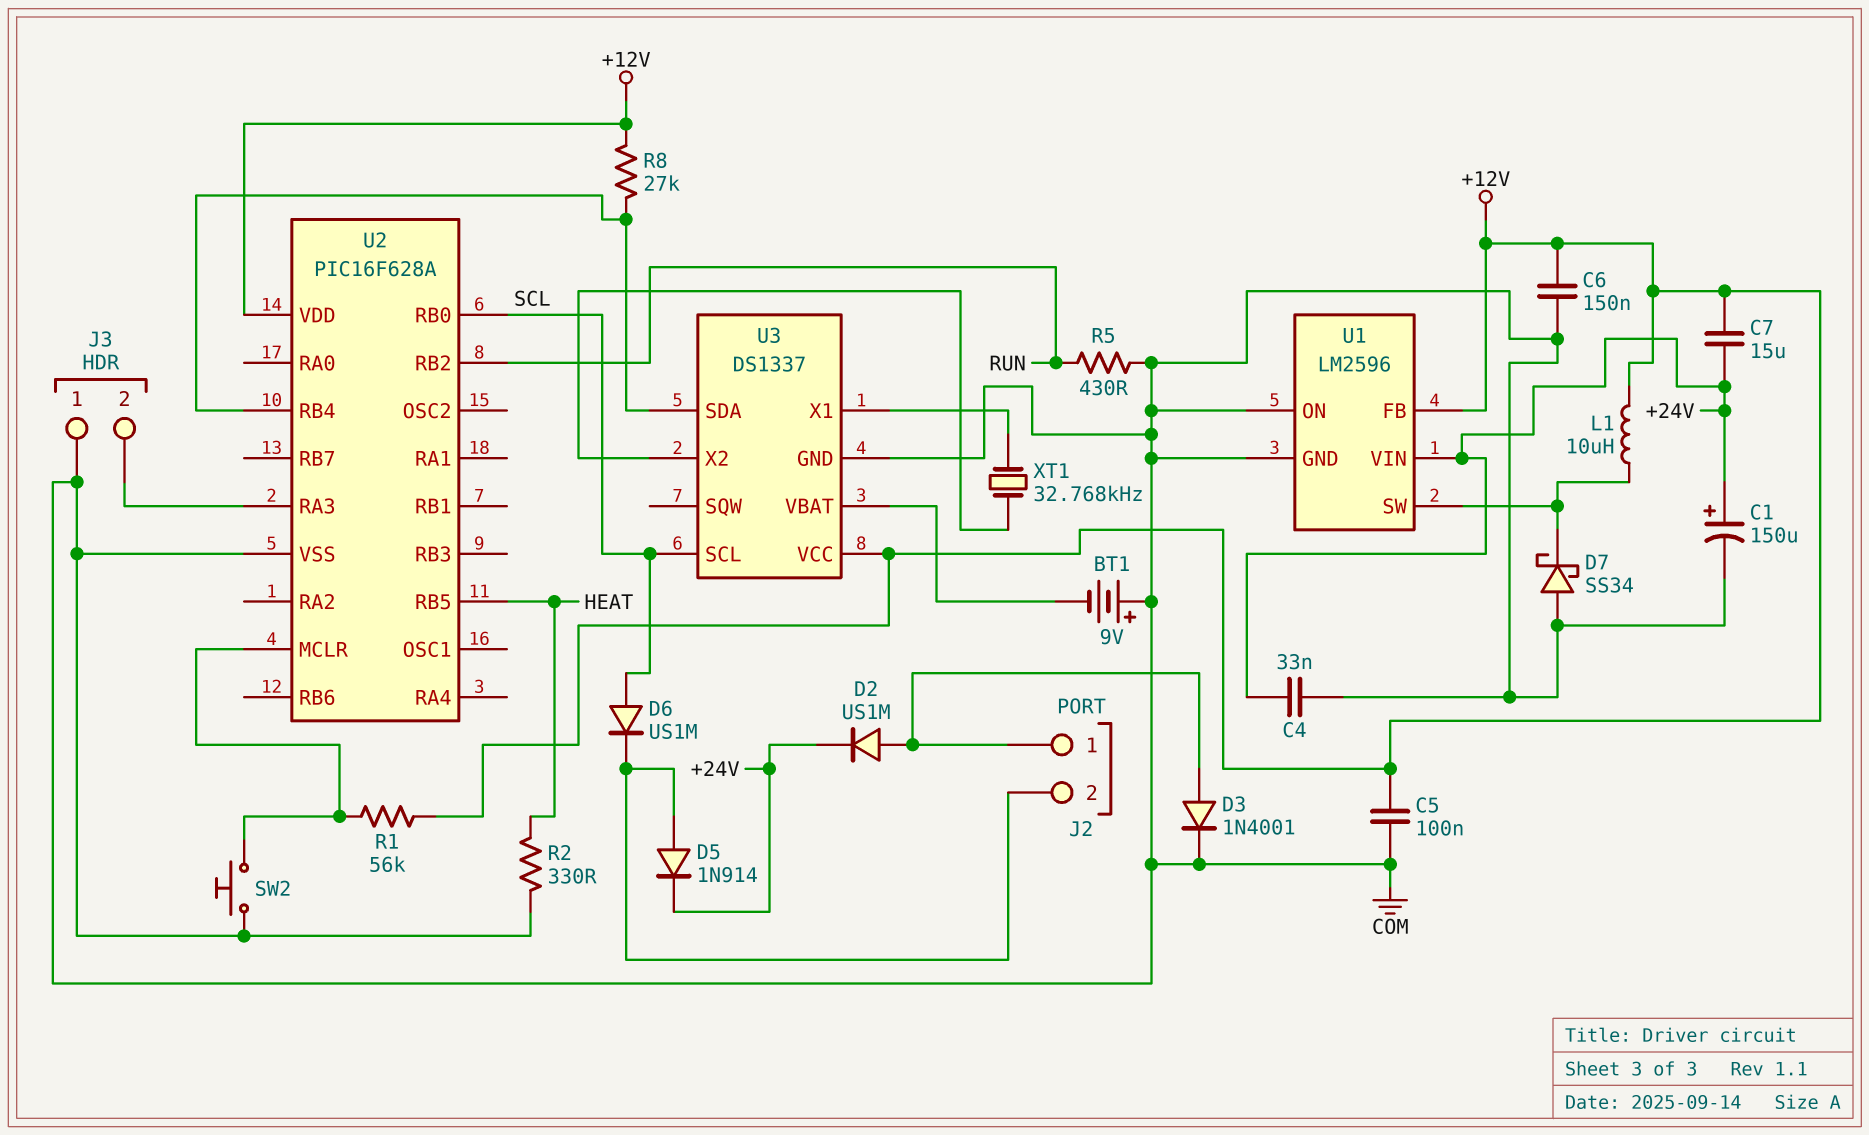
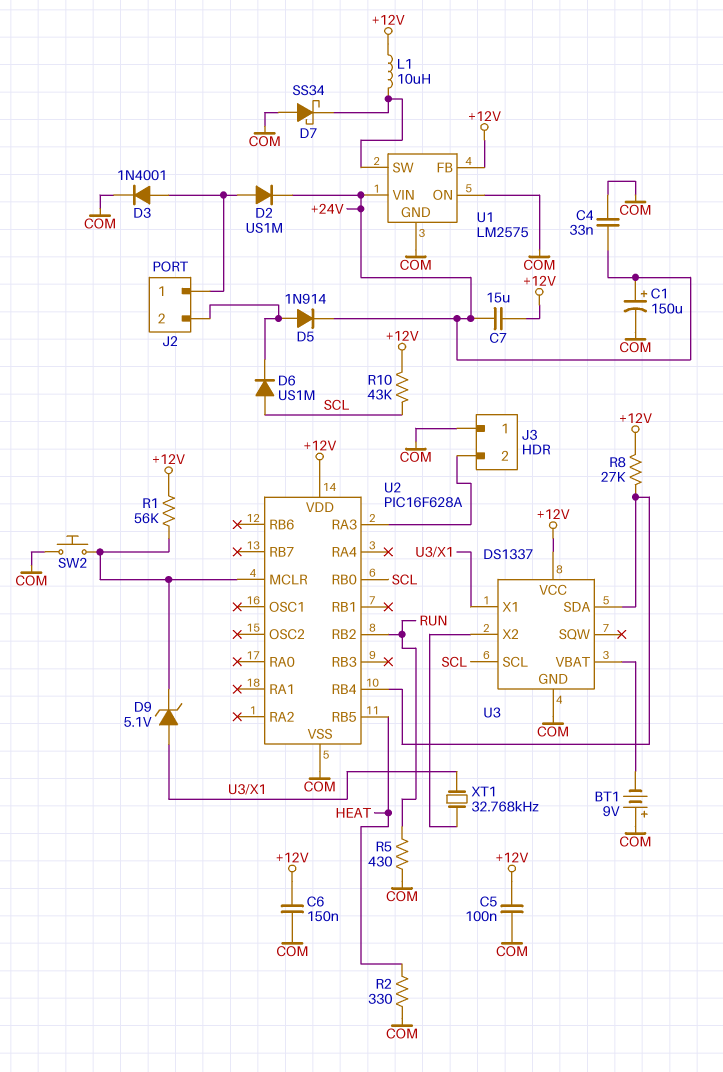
D9: none -> zener 5.1V (A U3/X1, K U2/MCLR)
R10: none -> 43k (+12V, SCL)
U1: LM2596 -> LM2575

